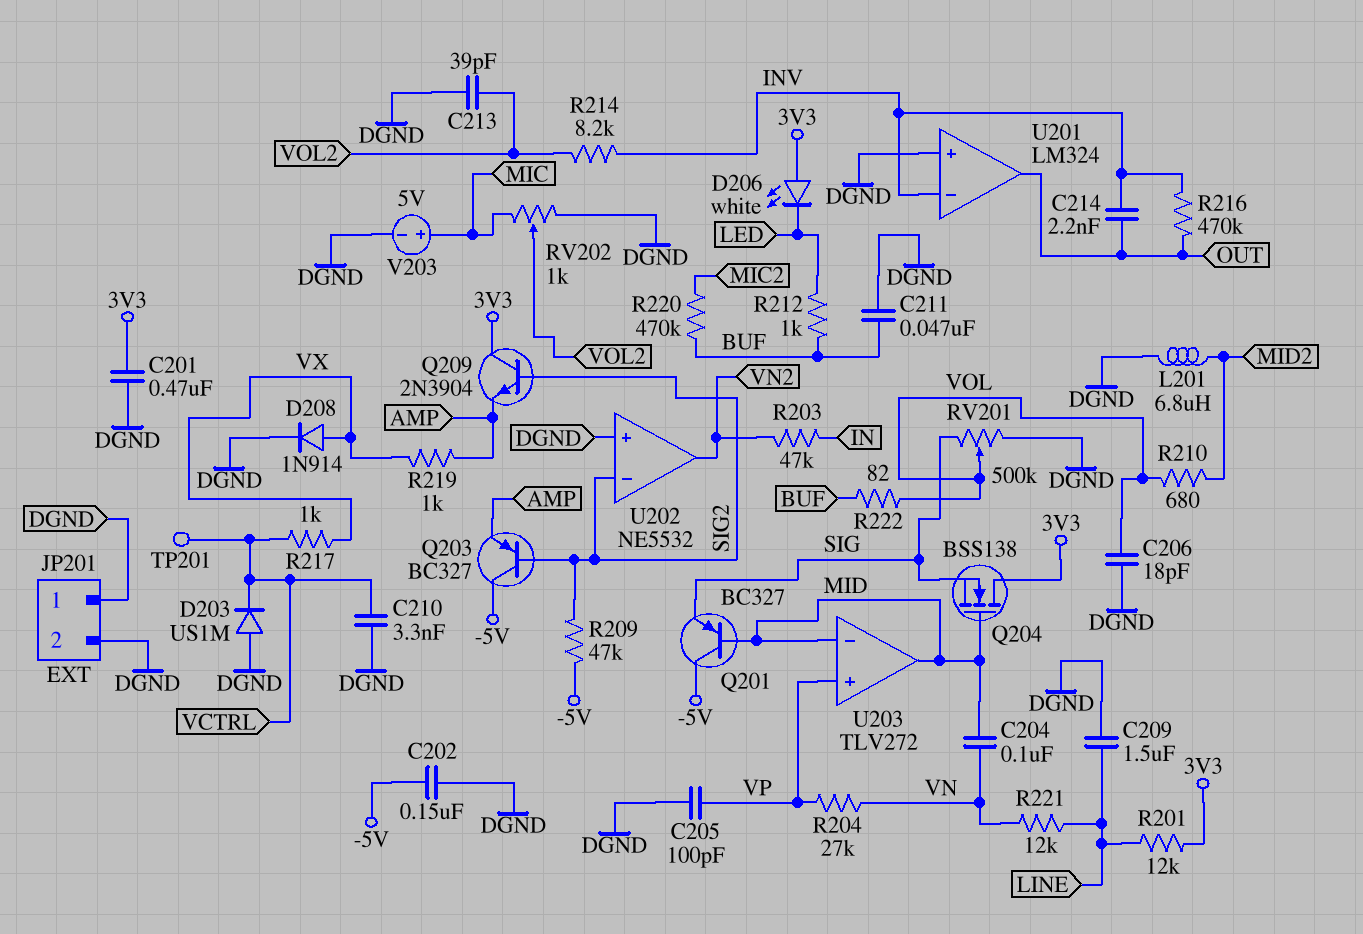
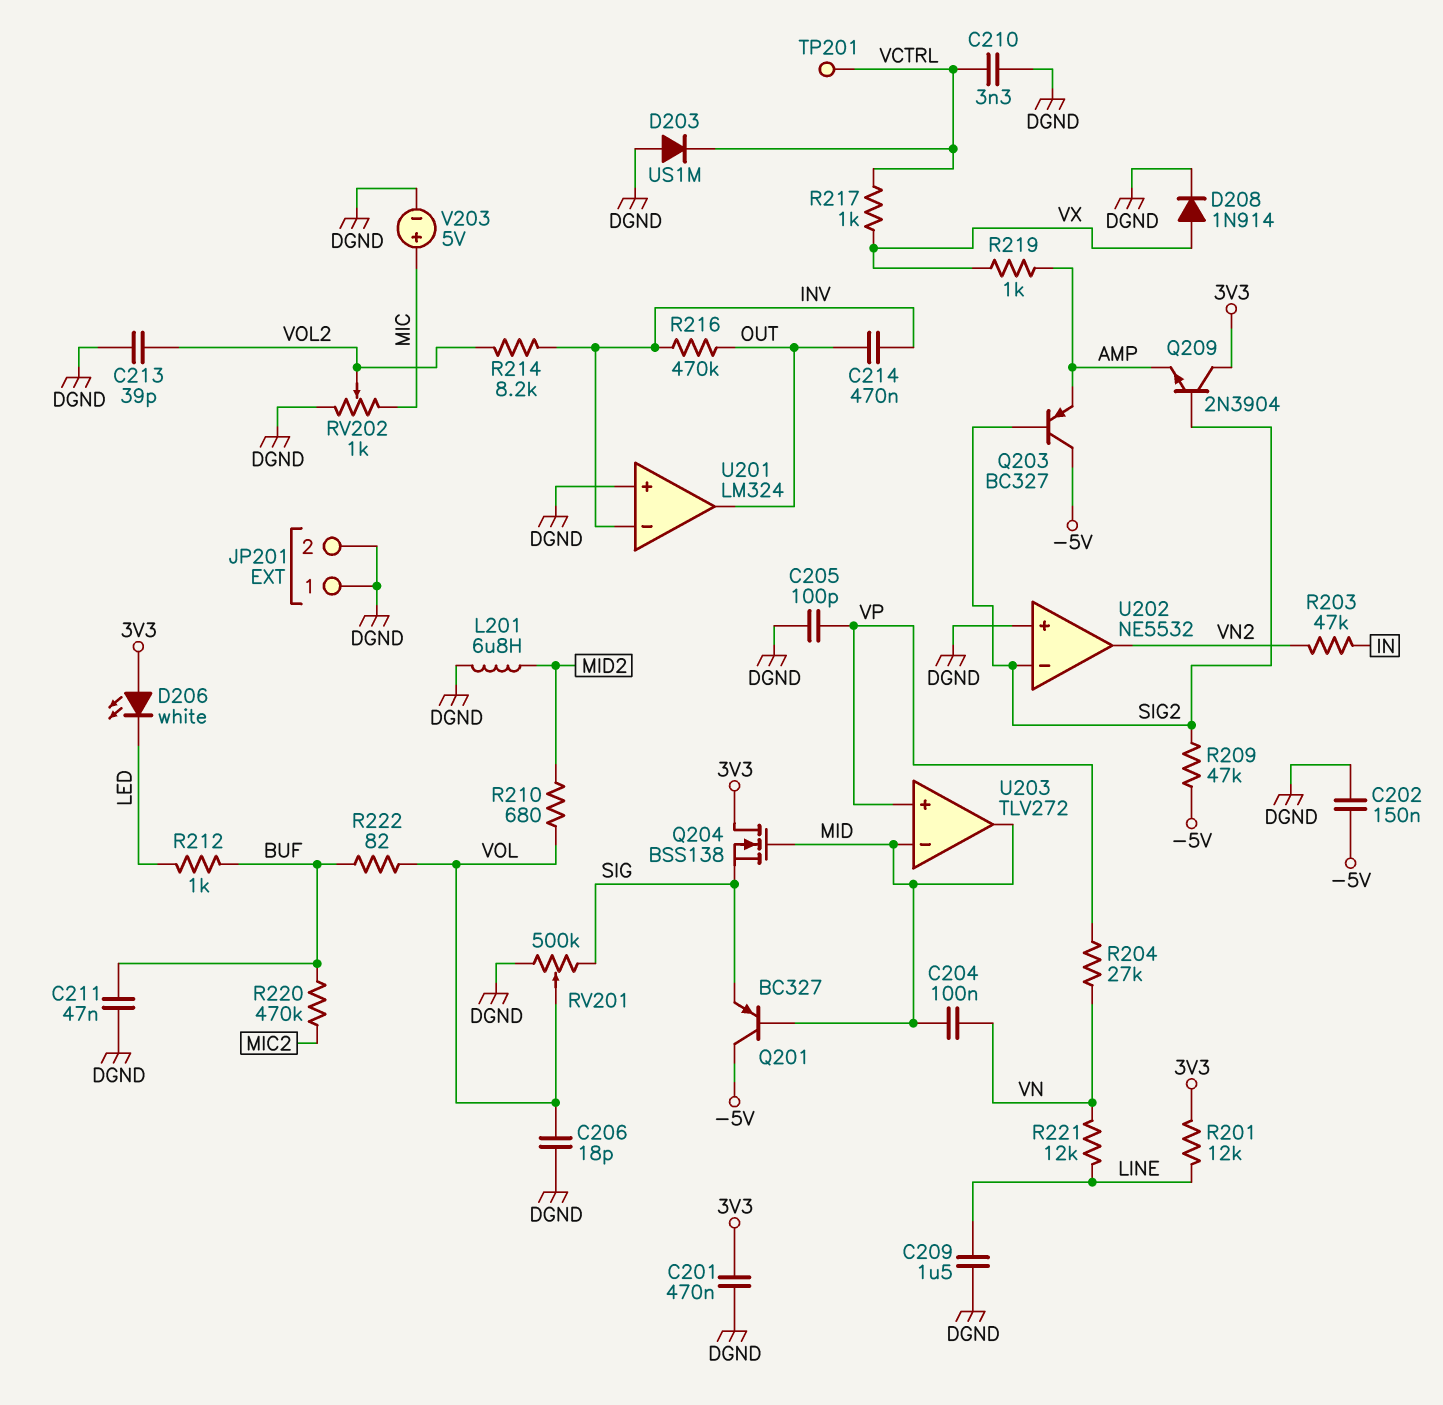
C214: 2.2nF (INV, OUT) -> 470nF (INV, OUT)

